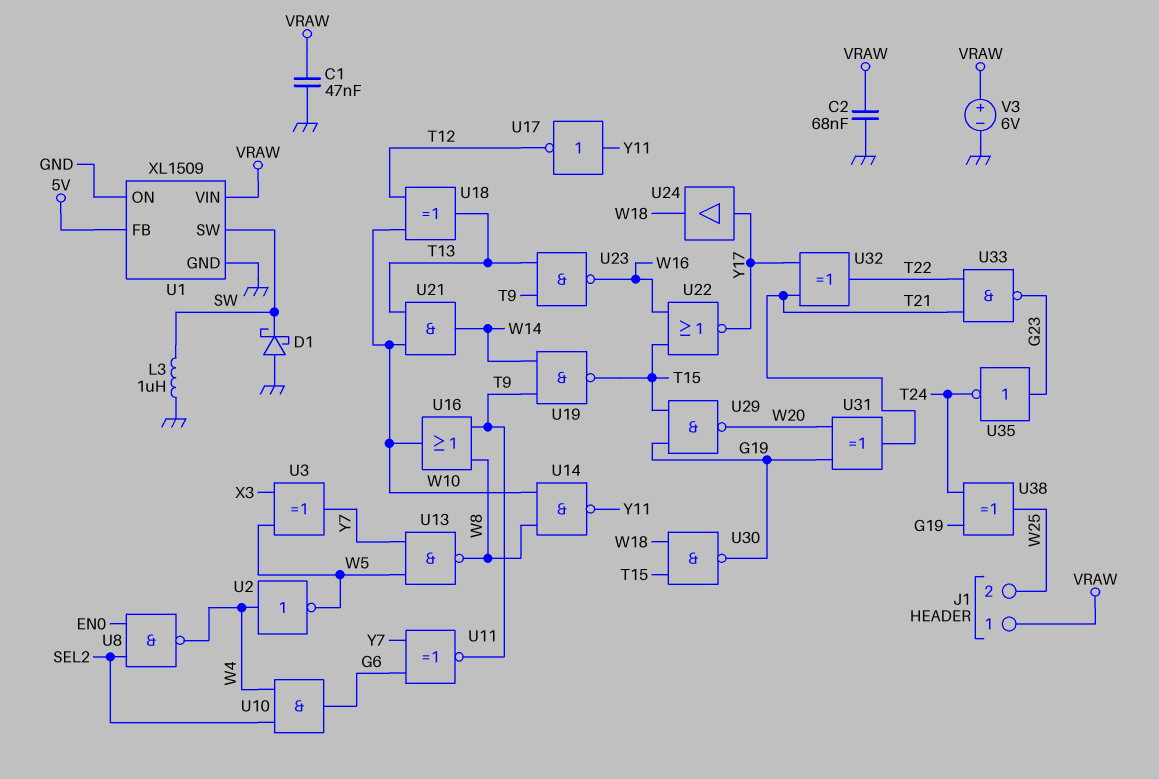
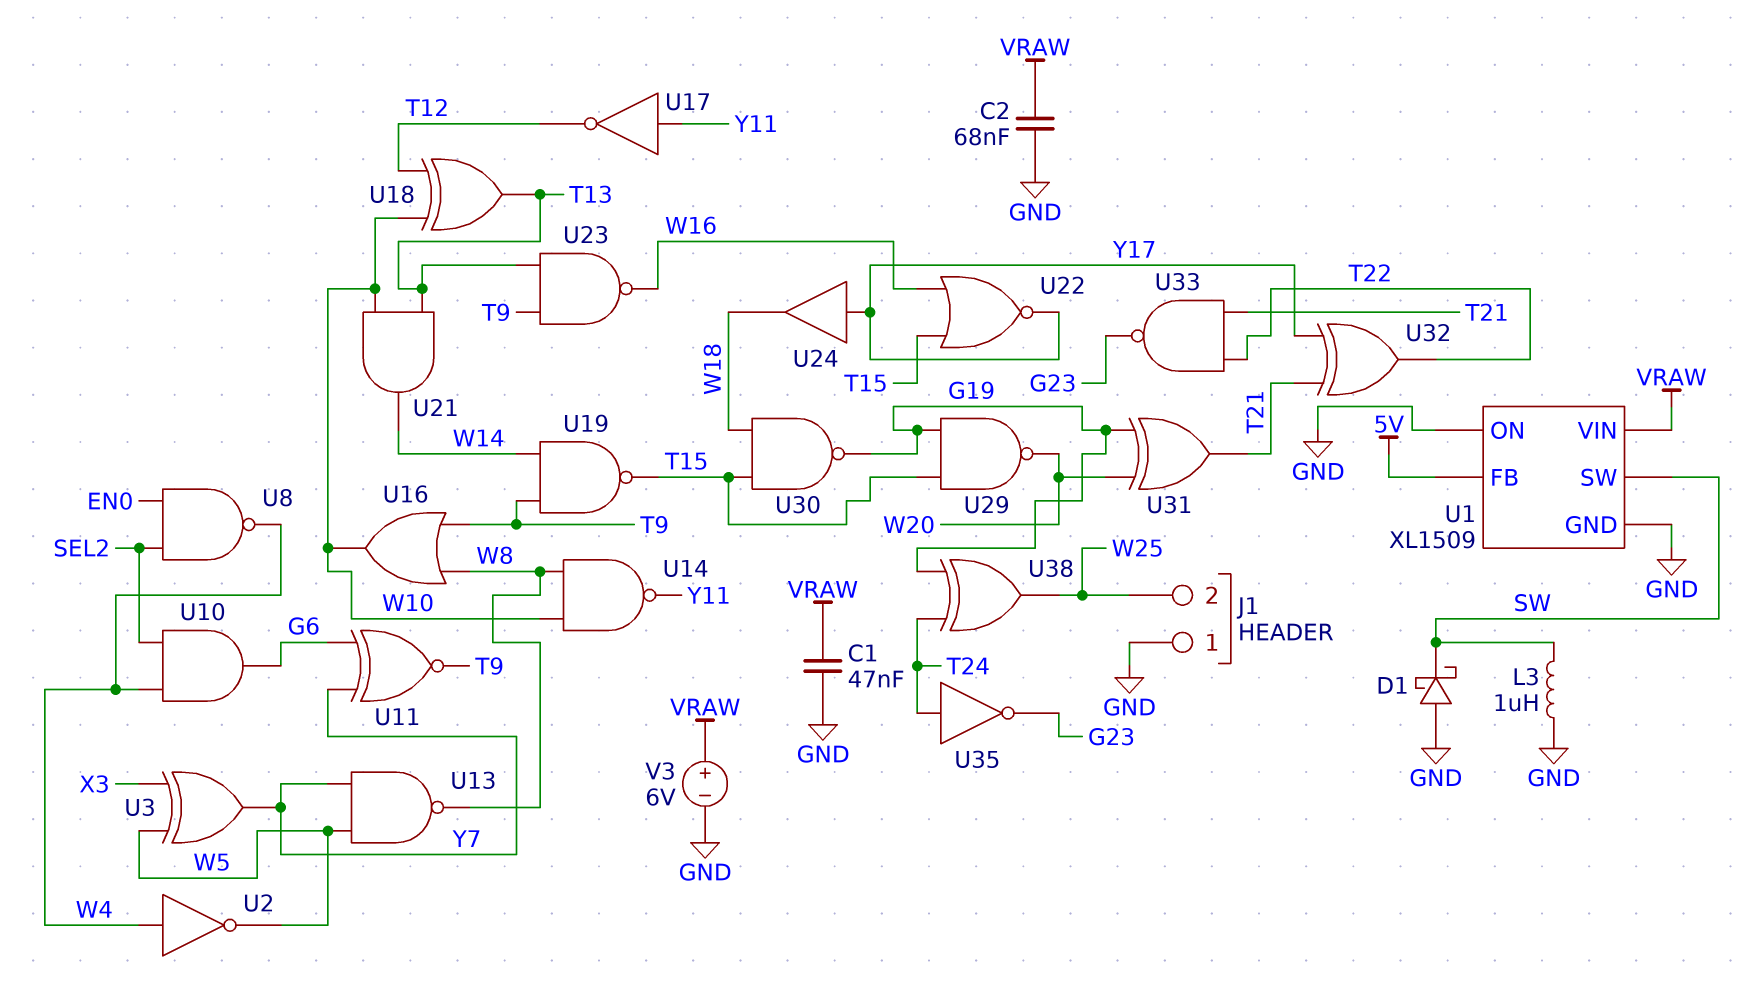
J1 pin 1: VRAW -> GND
U35: NOT (in G23, out T24) -> NOT (in T24, out G23)

